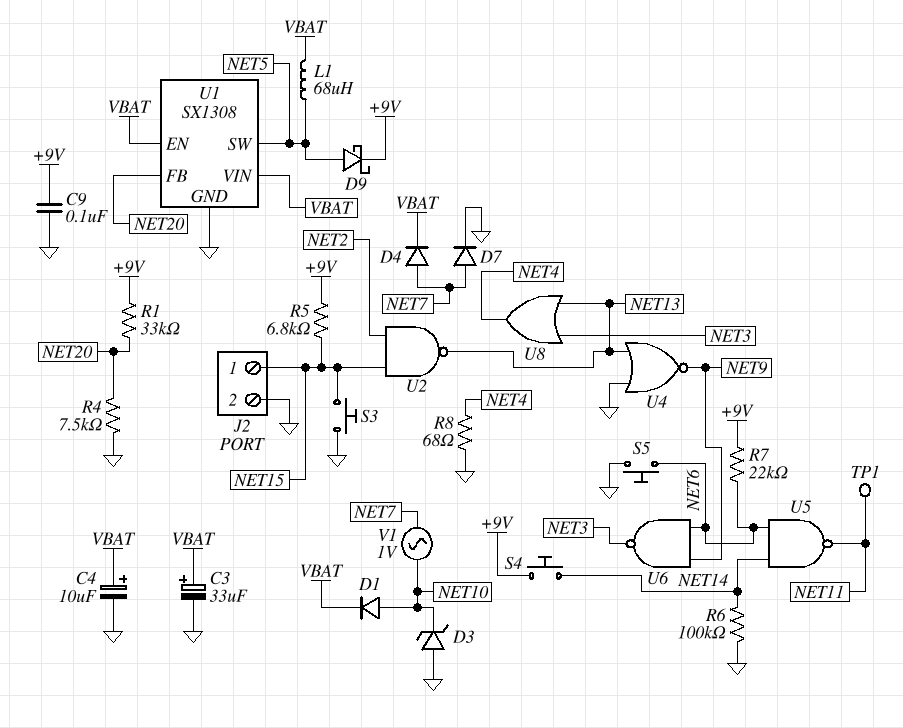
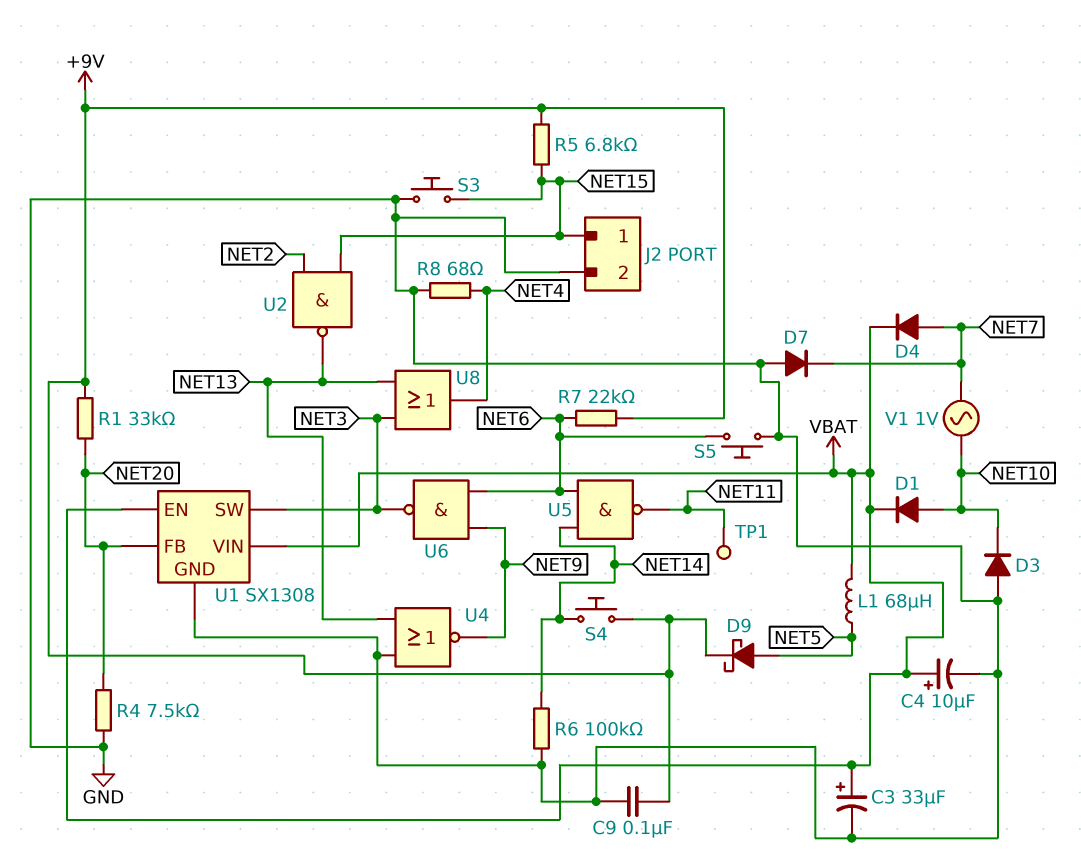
D3: zener (A GND, K NET10) -> diode (A GND, K NET10)
D7: diode (A NET7, K GND) -> diode (A GND, K NET7)
U1 pin SW: NET5 -> NET3

